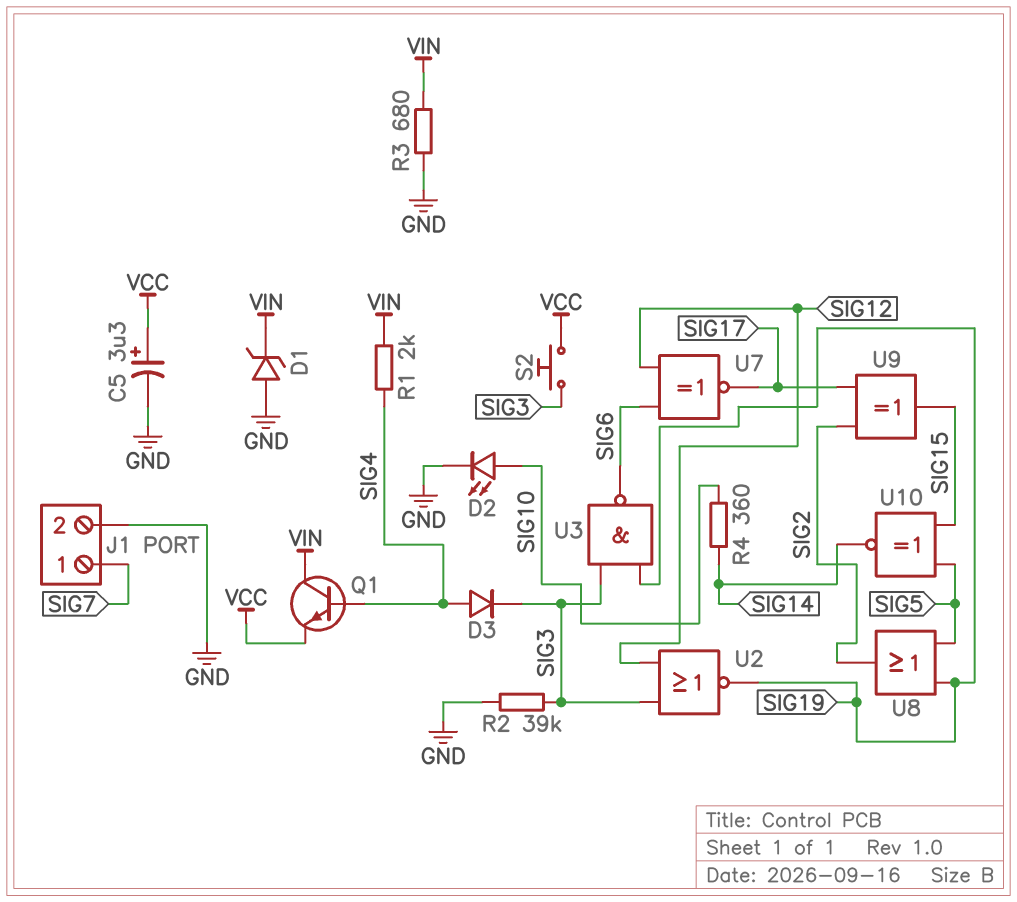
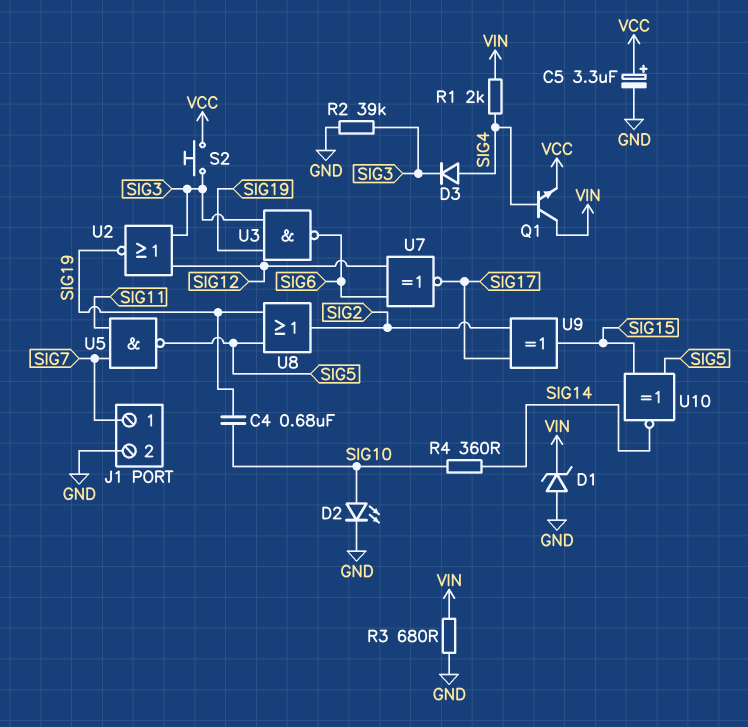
C4: none -> 680nF (SIG10, SIG19)
U5: none -> NAND (in SIG7, in SIG11, out SIG5)

